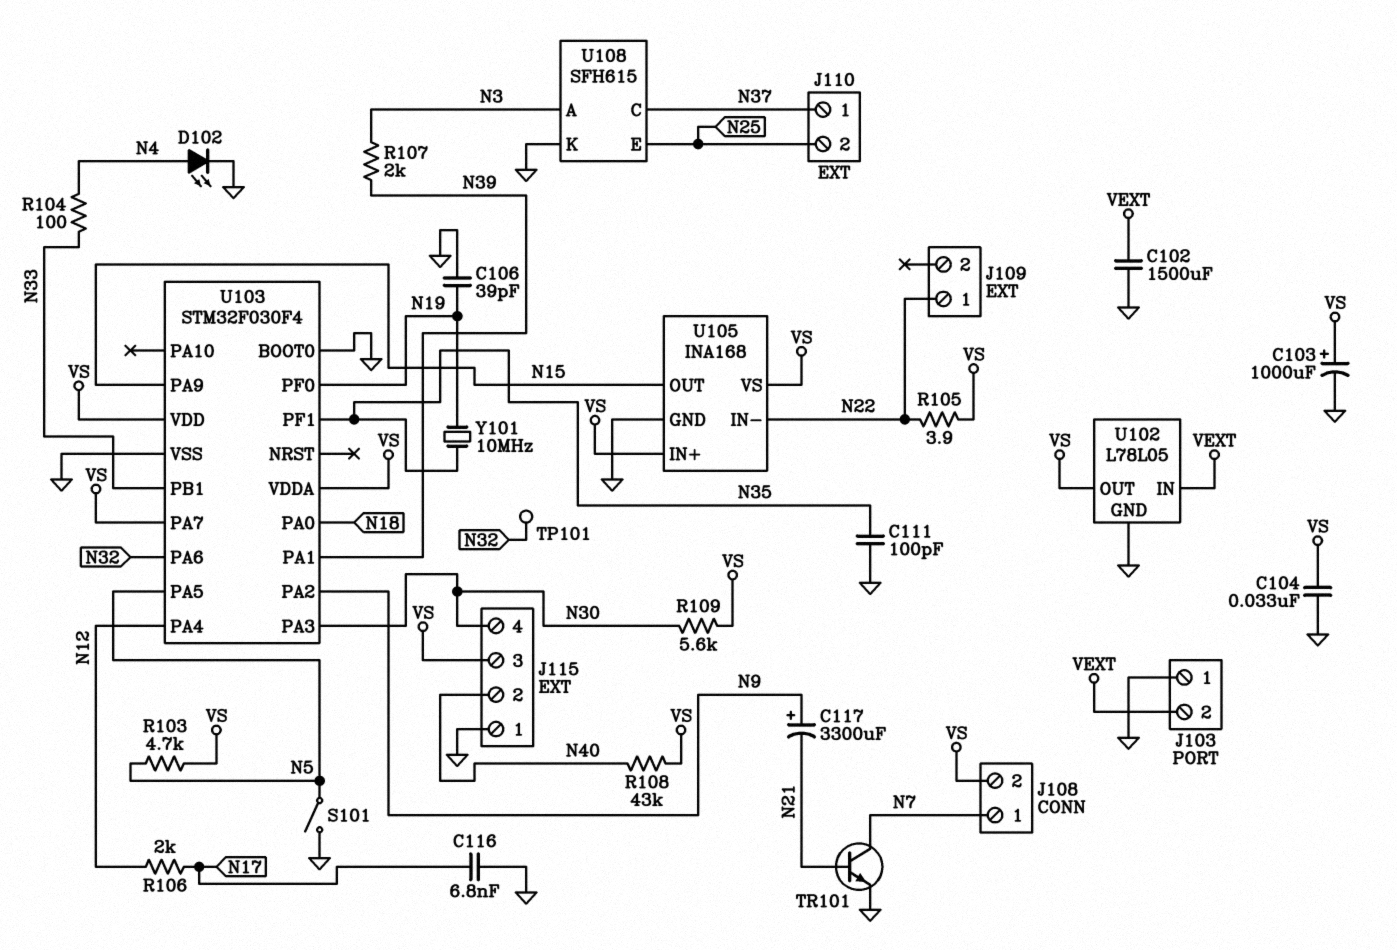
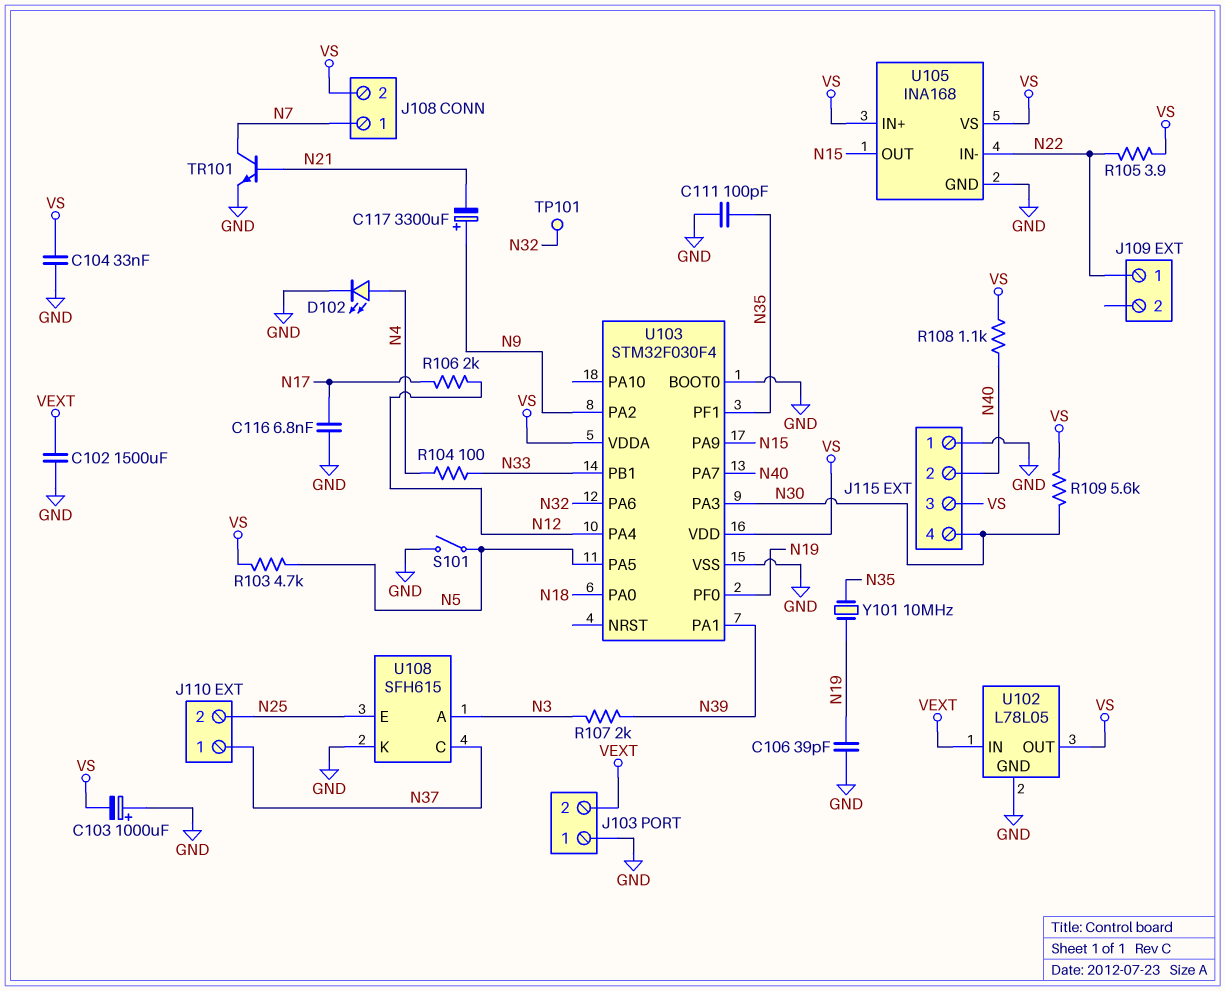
C103: 1000uF (plus VS, minus GND) -> 1000uF (plus GND, minus VS)
R108: 43k (N40, VS) -> 1.1k (N40, VS)
U103 pin PA7: VS -> N40

